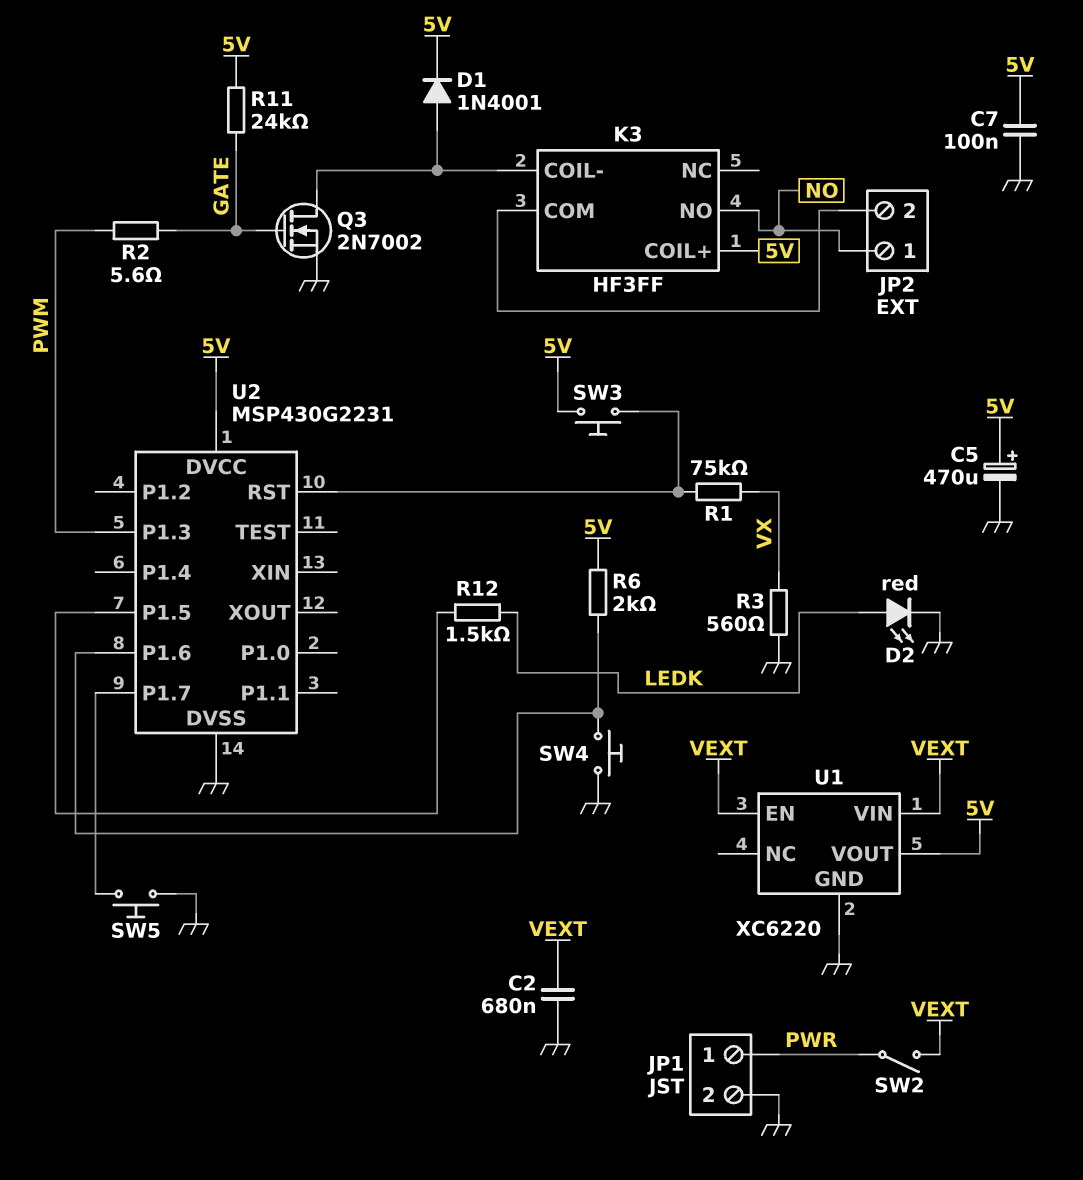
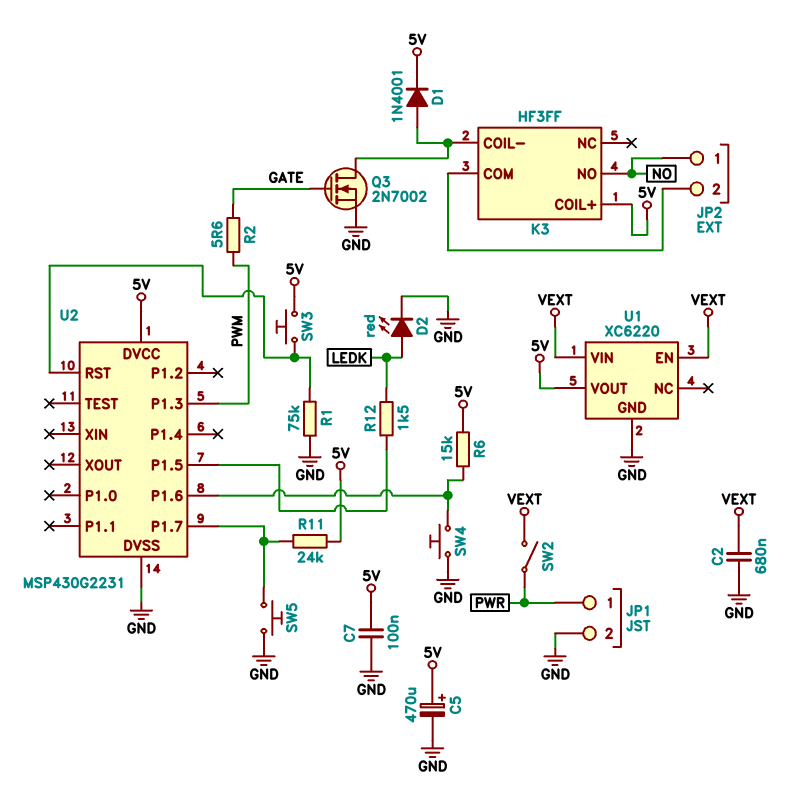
R1: 75k (U2/RST, VX) -> 75k (GND, U2/RST)
R3: 560 (GND, VX) -> none
R6: 2k (5V, U2/P1.6) -> 15k (5V, U2/P1.6)
R11: 24k (5V, GATE) -> 24k (5V, U2/P1.7)

